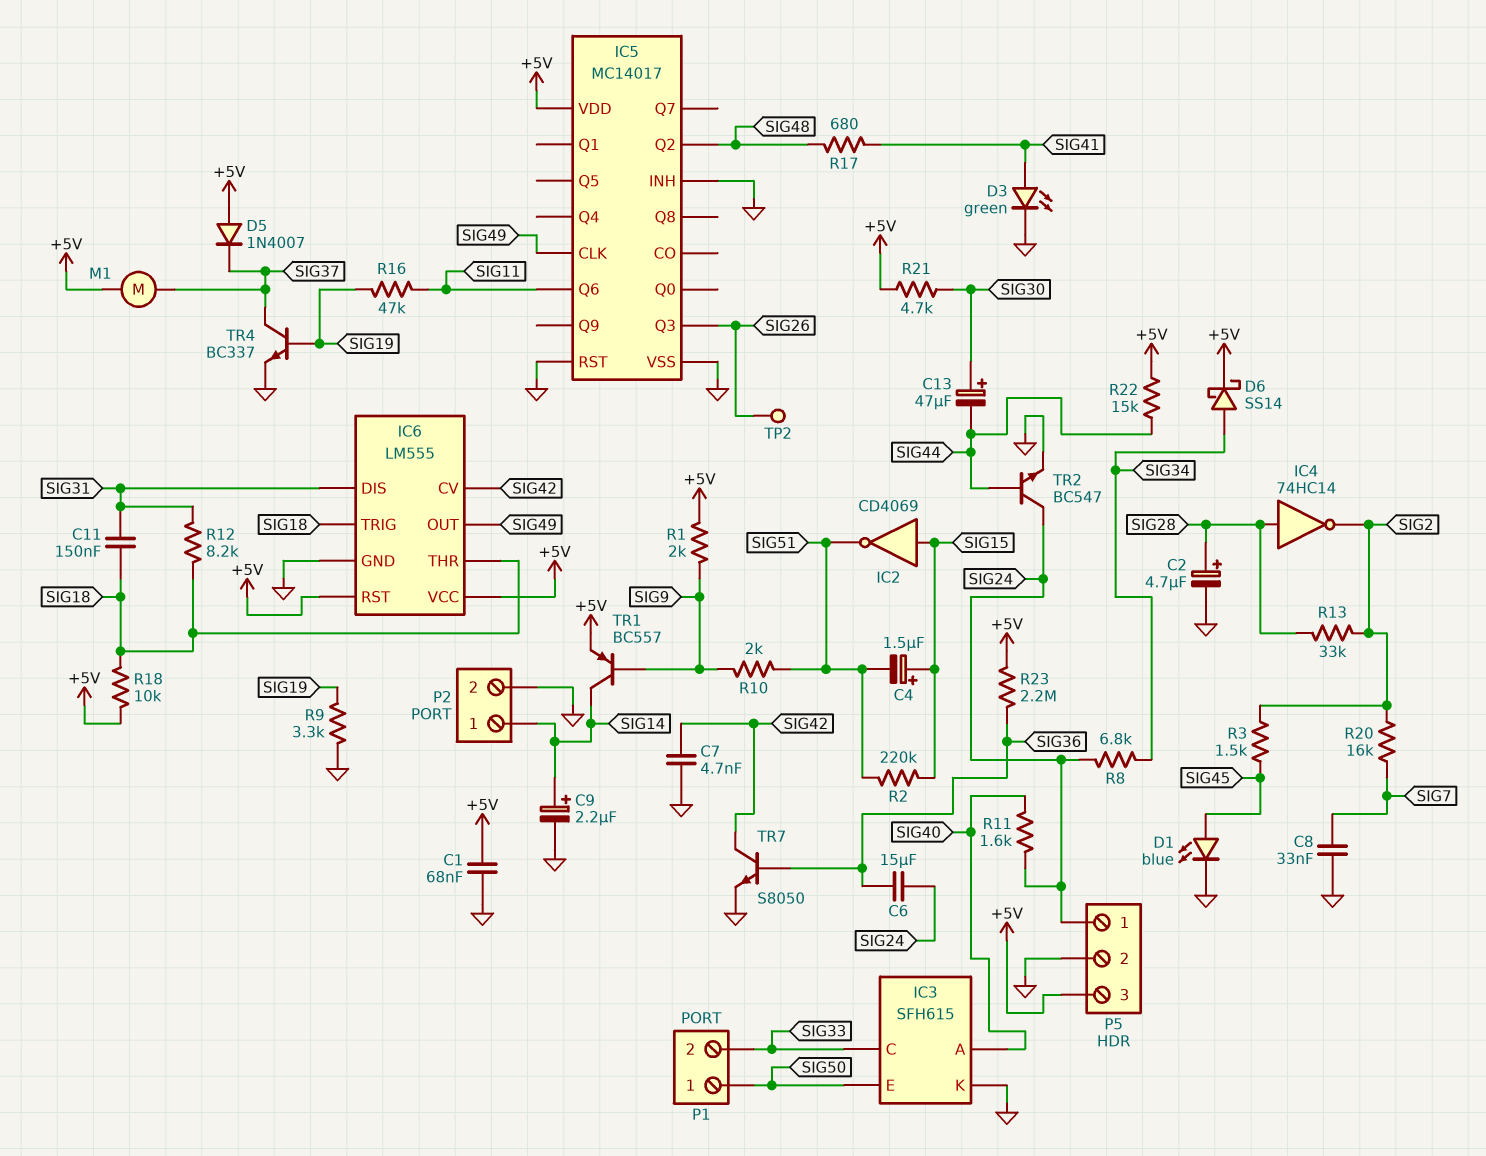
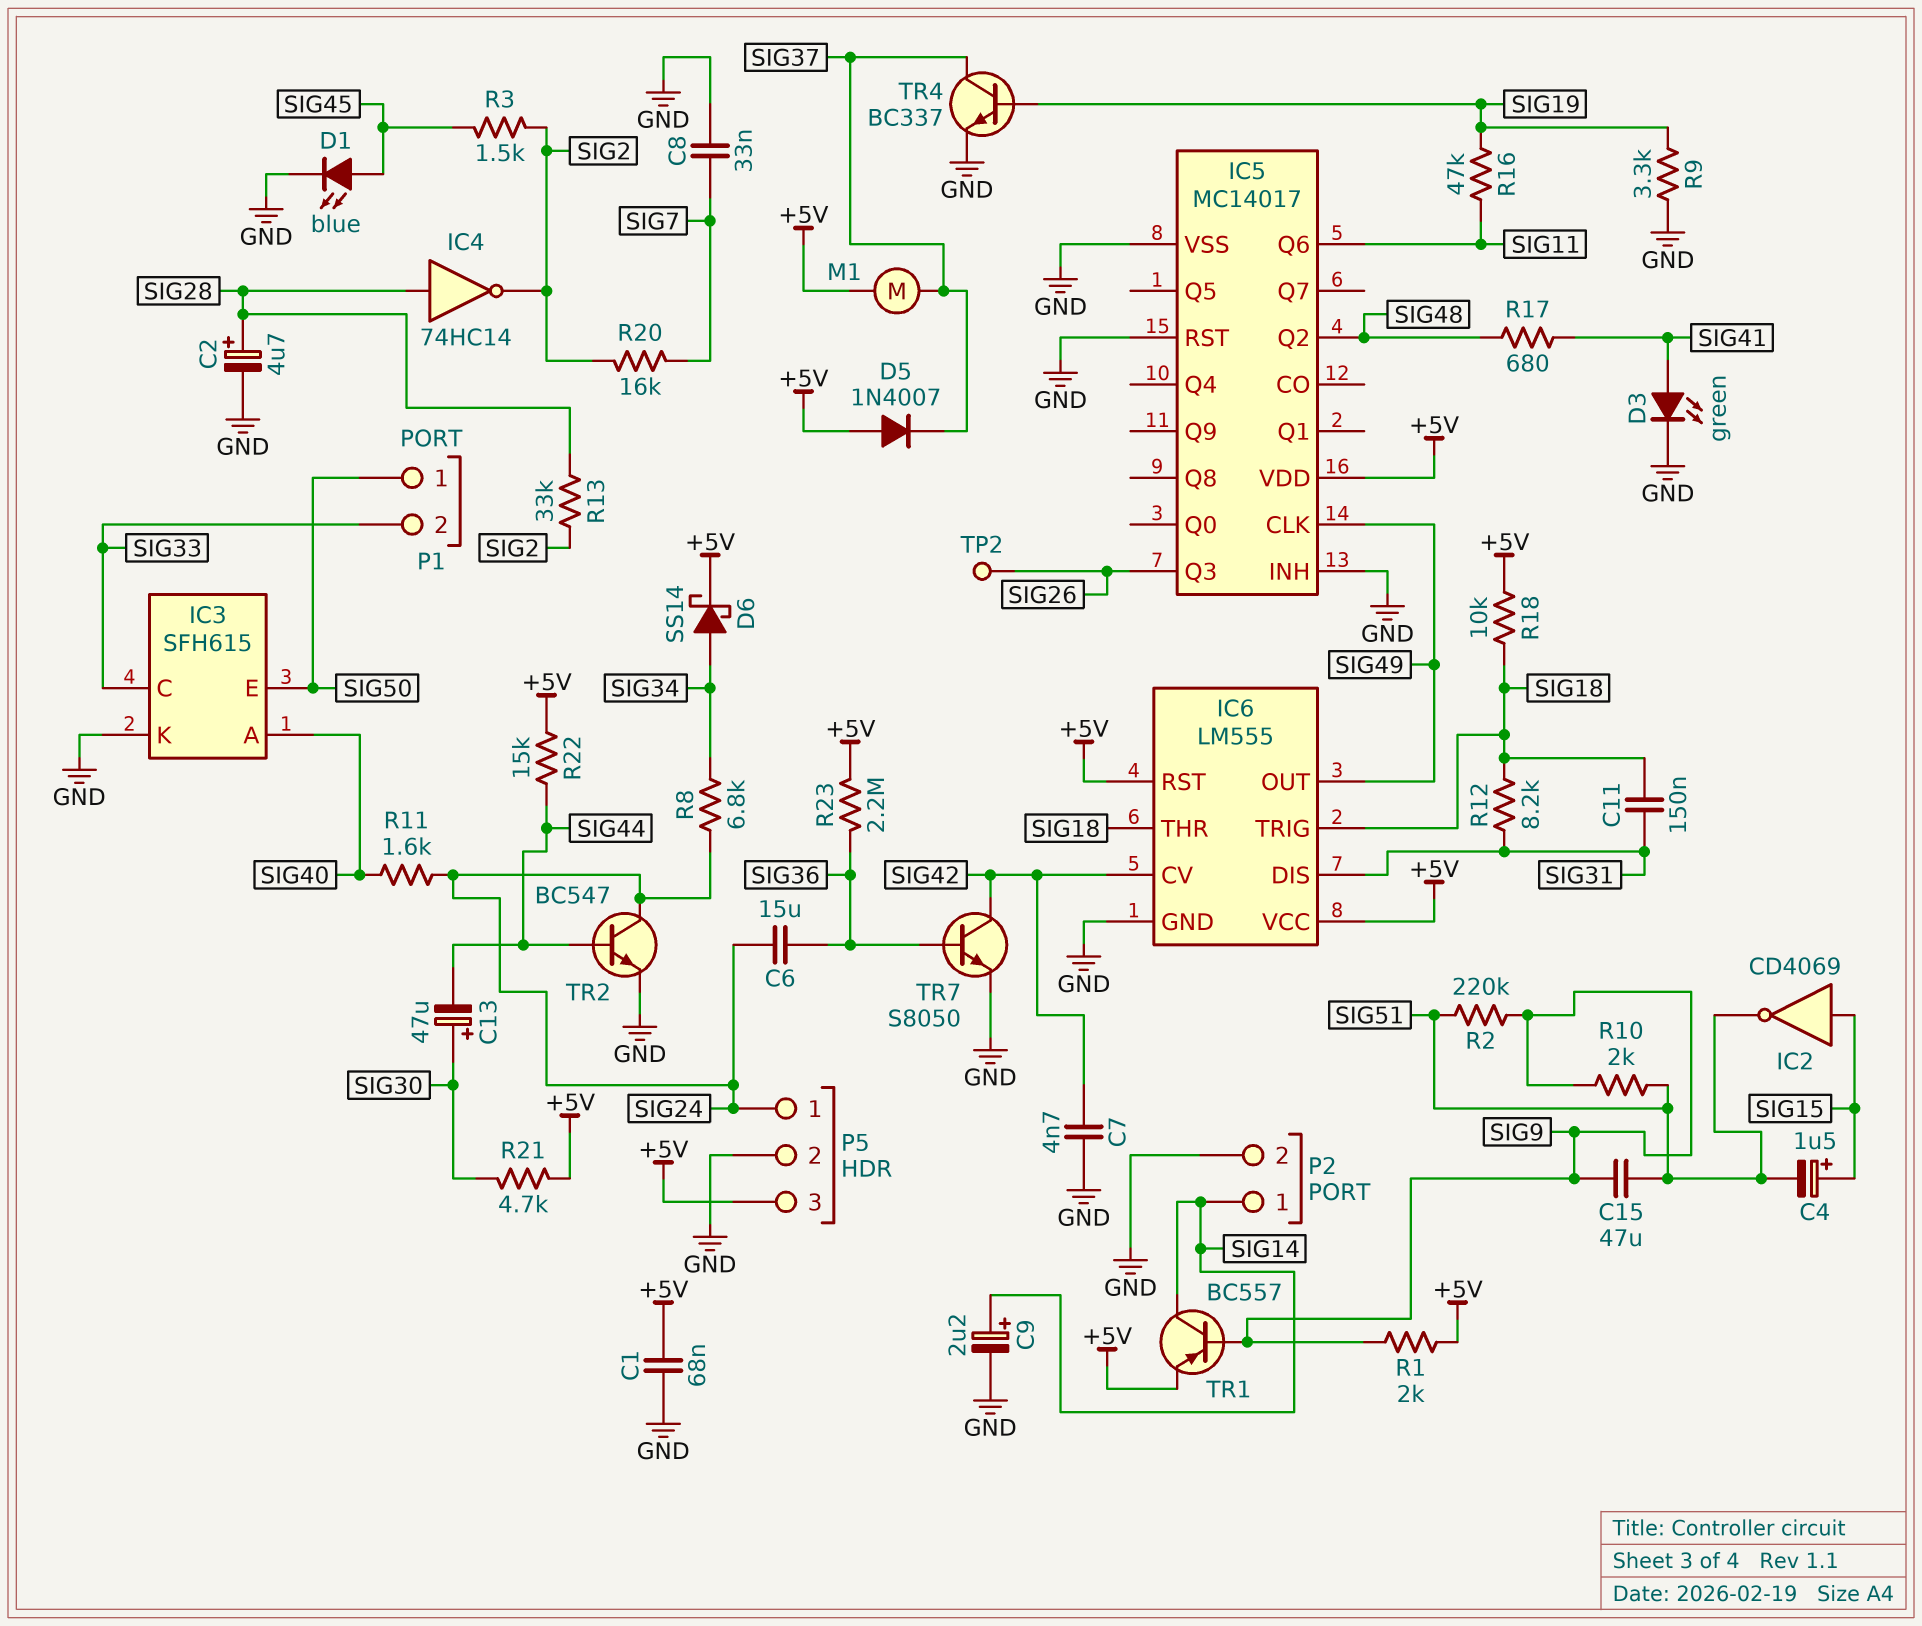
C15: none -> 47uF (SIG9, SIG51)
R2: 220k (SIG15, SIG51) -> 220k (SIG9, SIG51)

